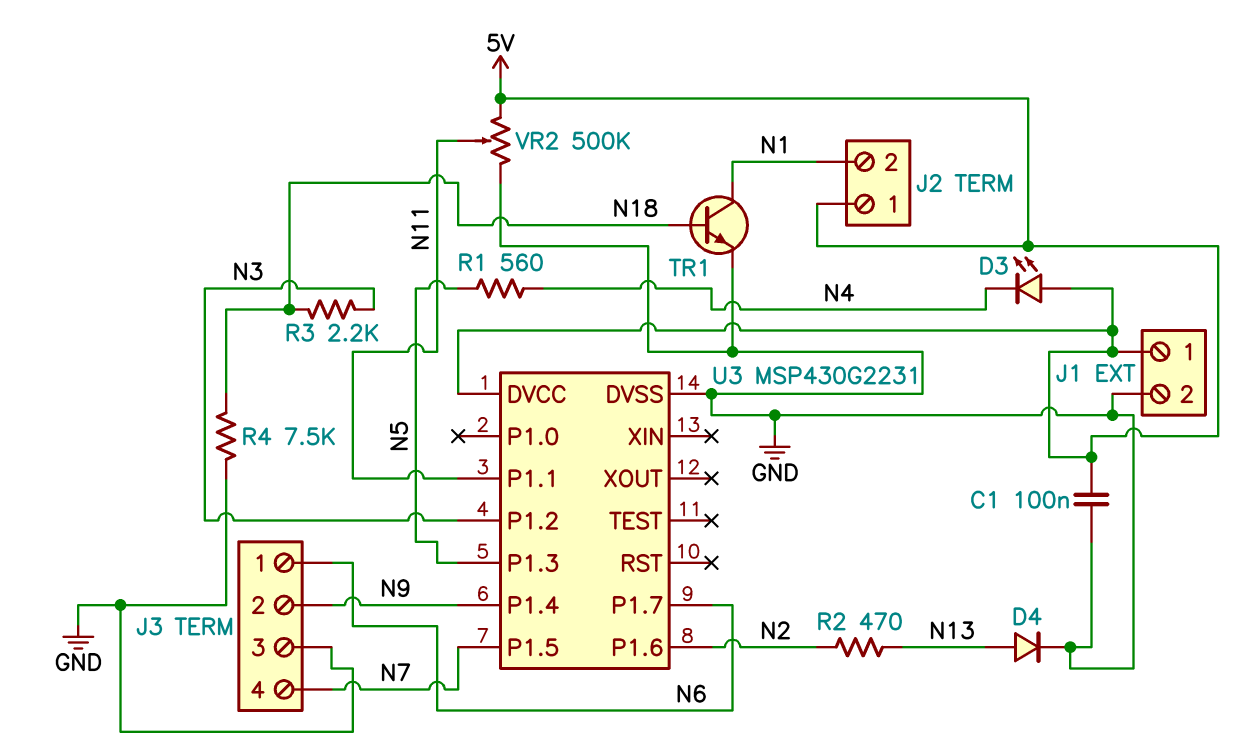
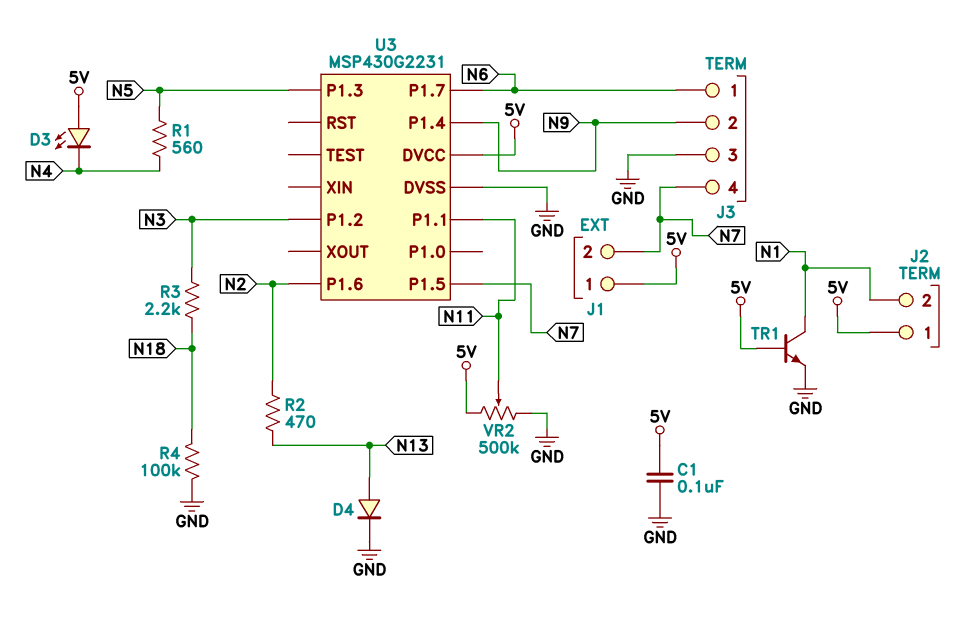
J1 pin 2: GND -> N7
R4: 7.5k (GND, N18) -> 100k (GND, N18)
TR1: NPN (B N18, C N1, E GND) -> NPN (B 5V, C N1, E GND)

